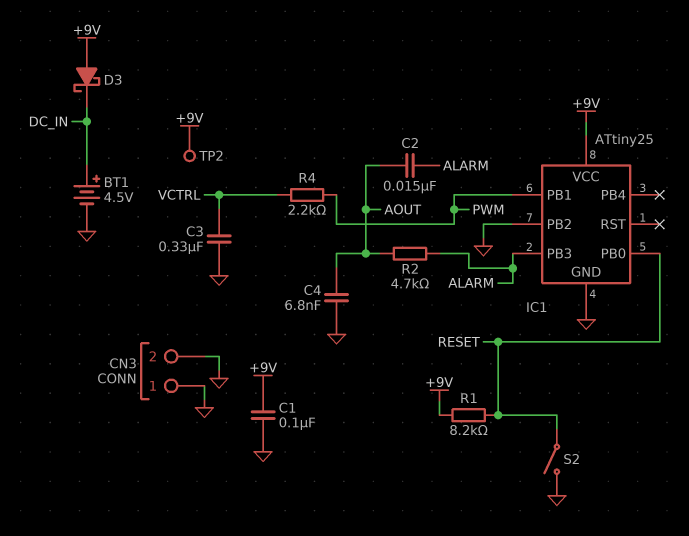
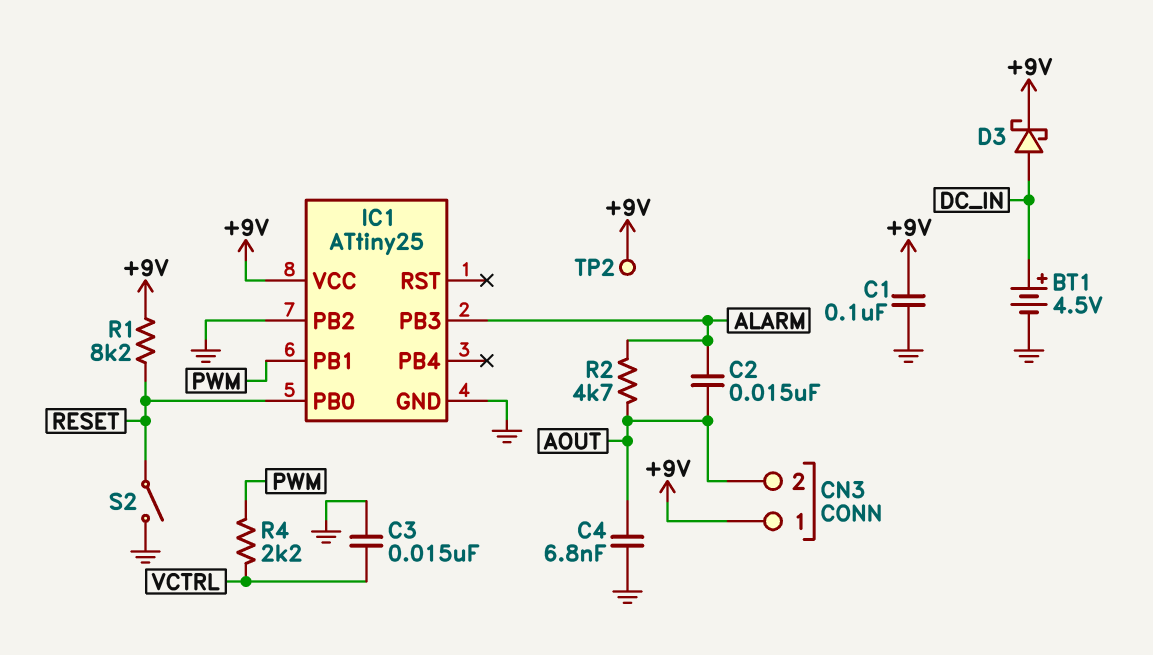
C3: 330nF (GND, VCTRL) -> 15nF (GND, VCTRL)
CN3 pin 1: GND -> +9V
CN3 pin 2: GND -> AOUT
D3: schottky (A +9V, K DC_IN) -> schottky (A DC_IN, K +9V)

